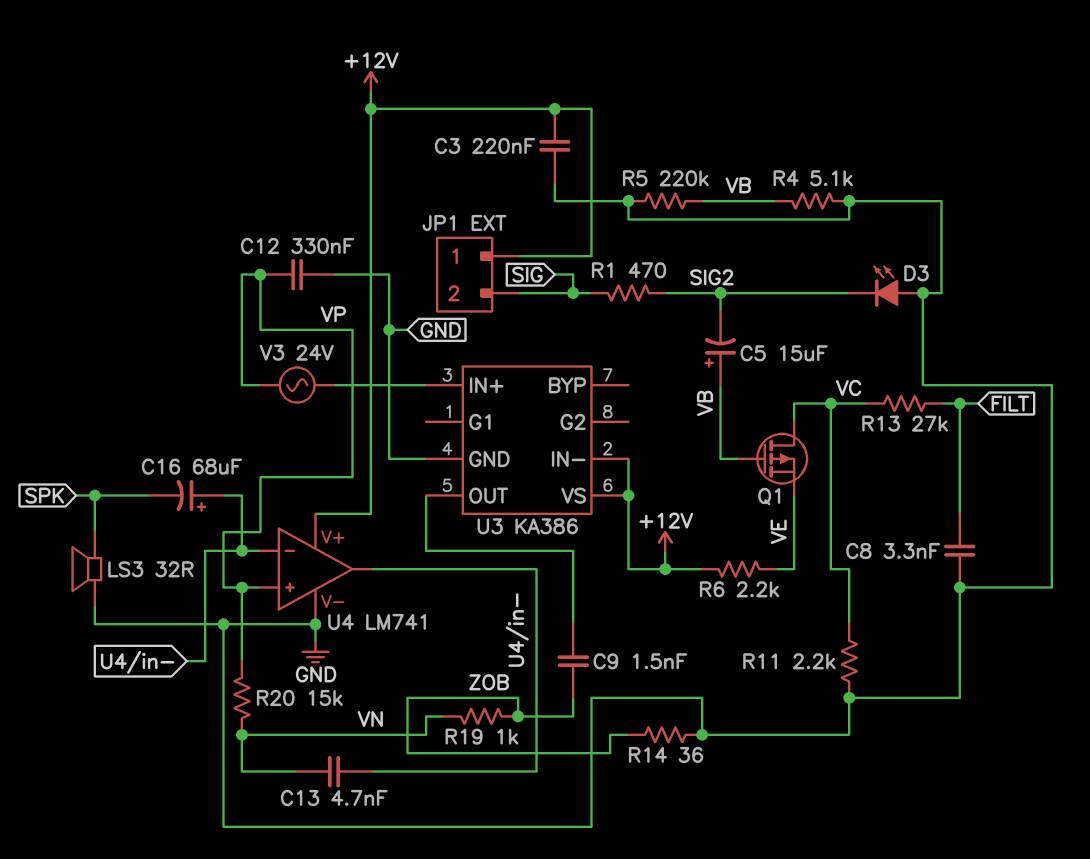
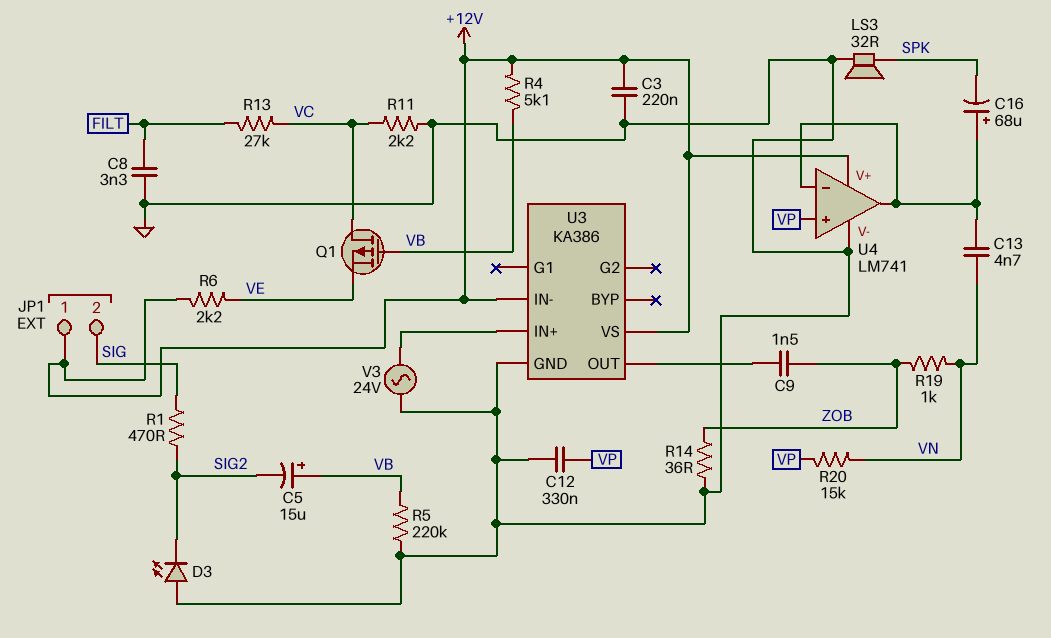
R4: 5.1k (GND, VB) -> 5.1k (+12V, VB)
V3: AC 24V (U3/IN+, VP) -> AC 24V (GND, U3/IN+)

